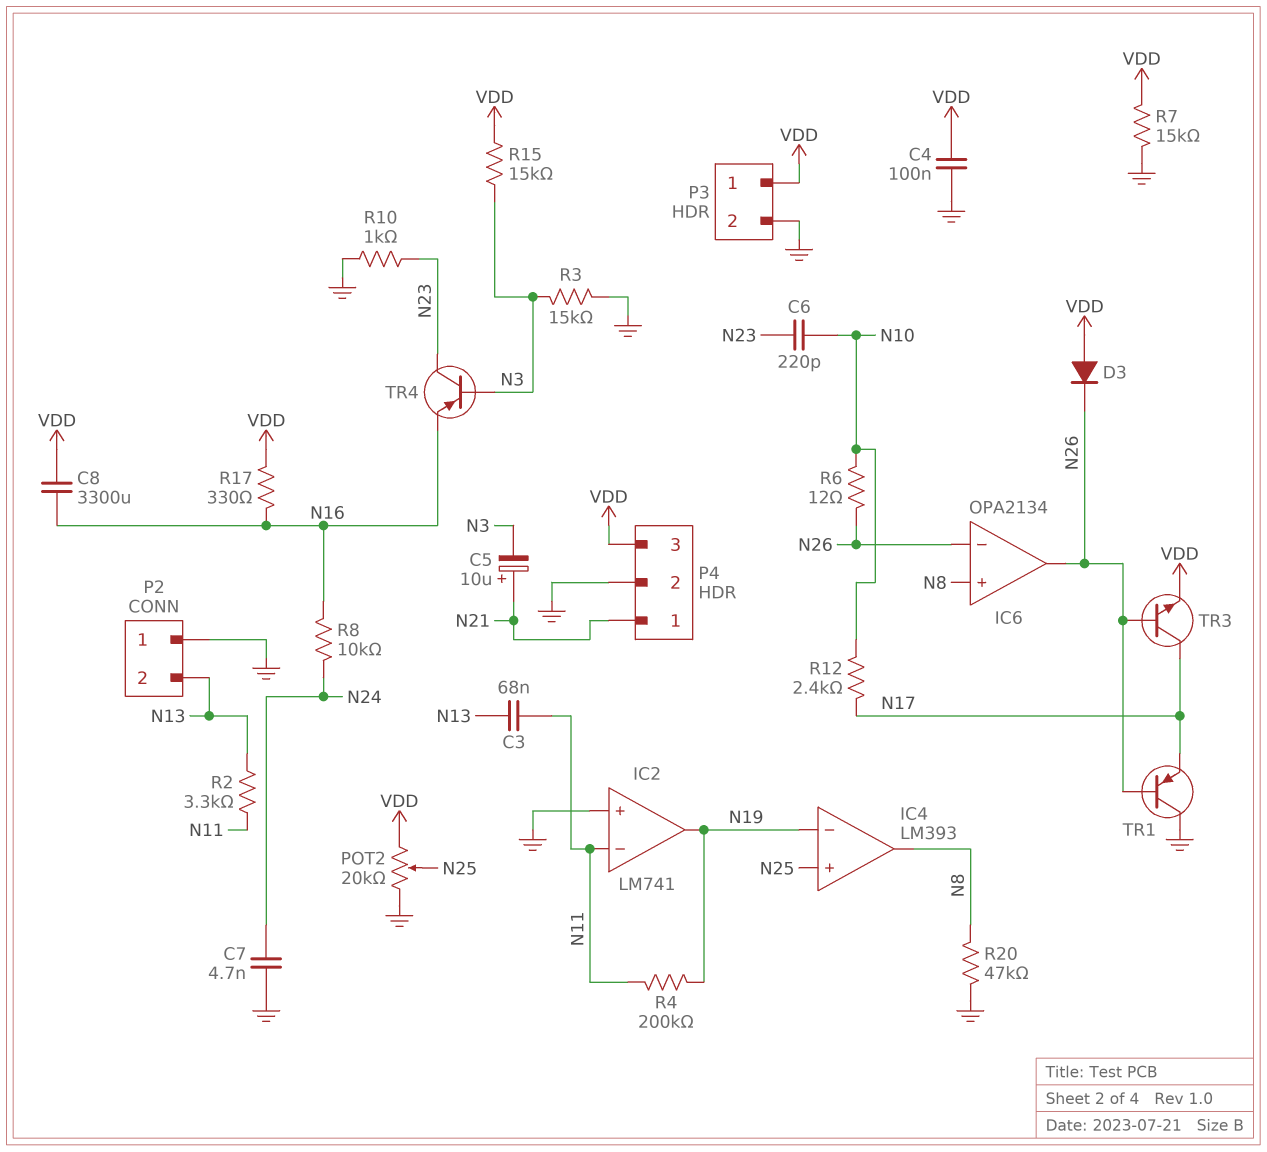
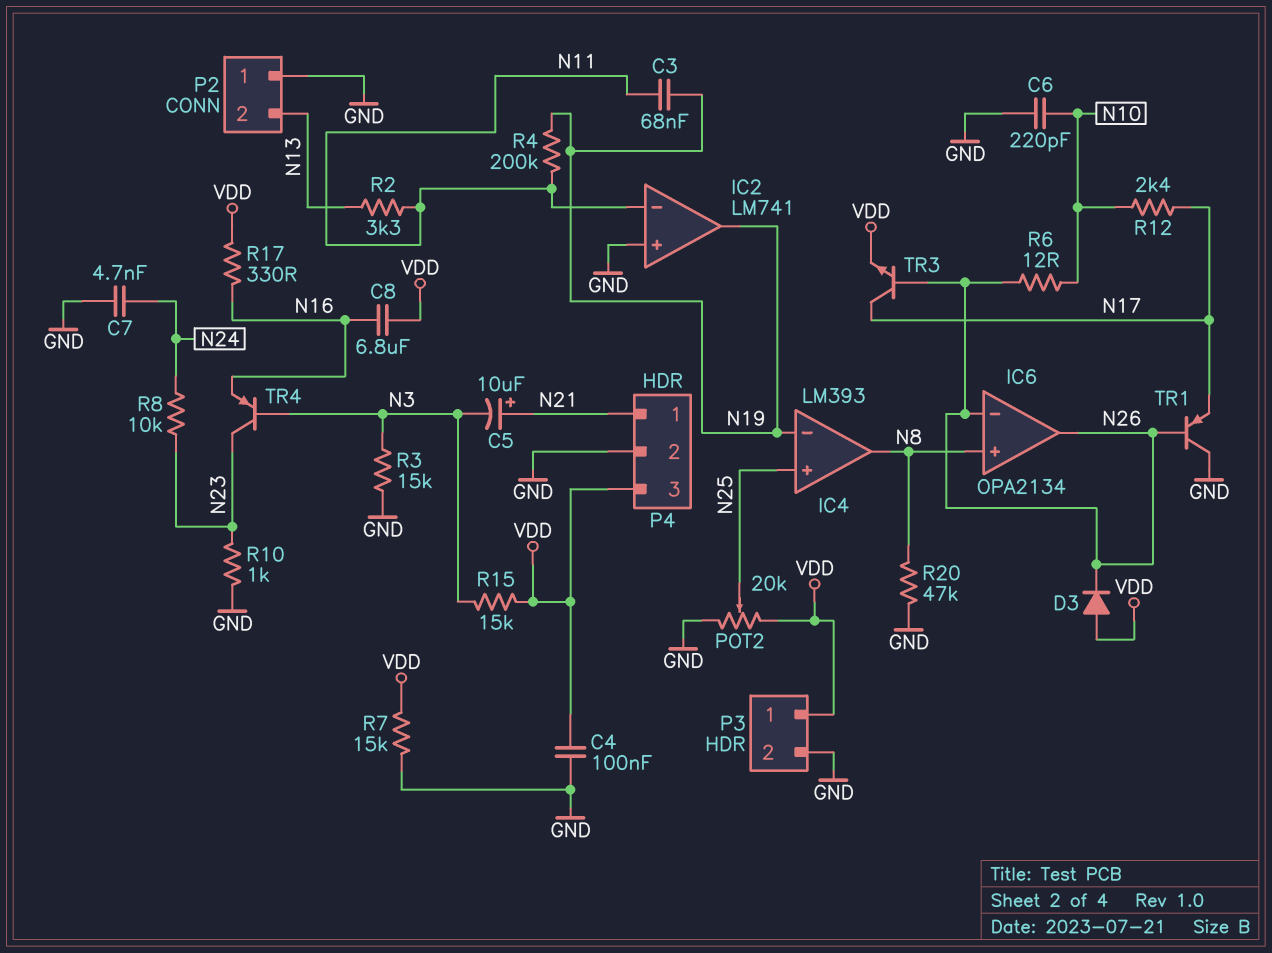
C3: 68nF (N11, N13) -> 68nF (N11, N19)
C6: 220pF (N10, N23) -> 220pF (GND, N10)
C8: 3300uF (N16, VDD) -> 6.8uF (N16, VDD)
R8: 10k (N16, N24) -> 10k (N23, N24)

